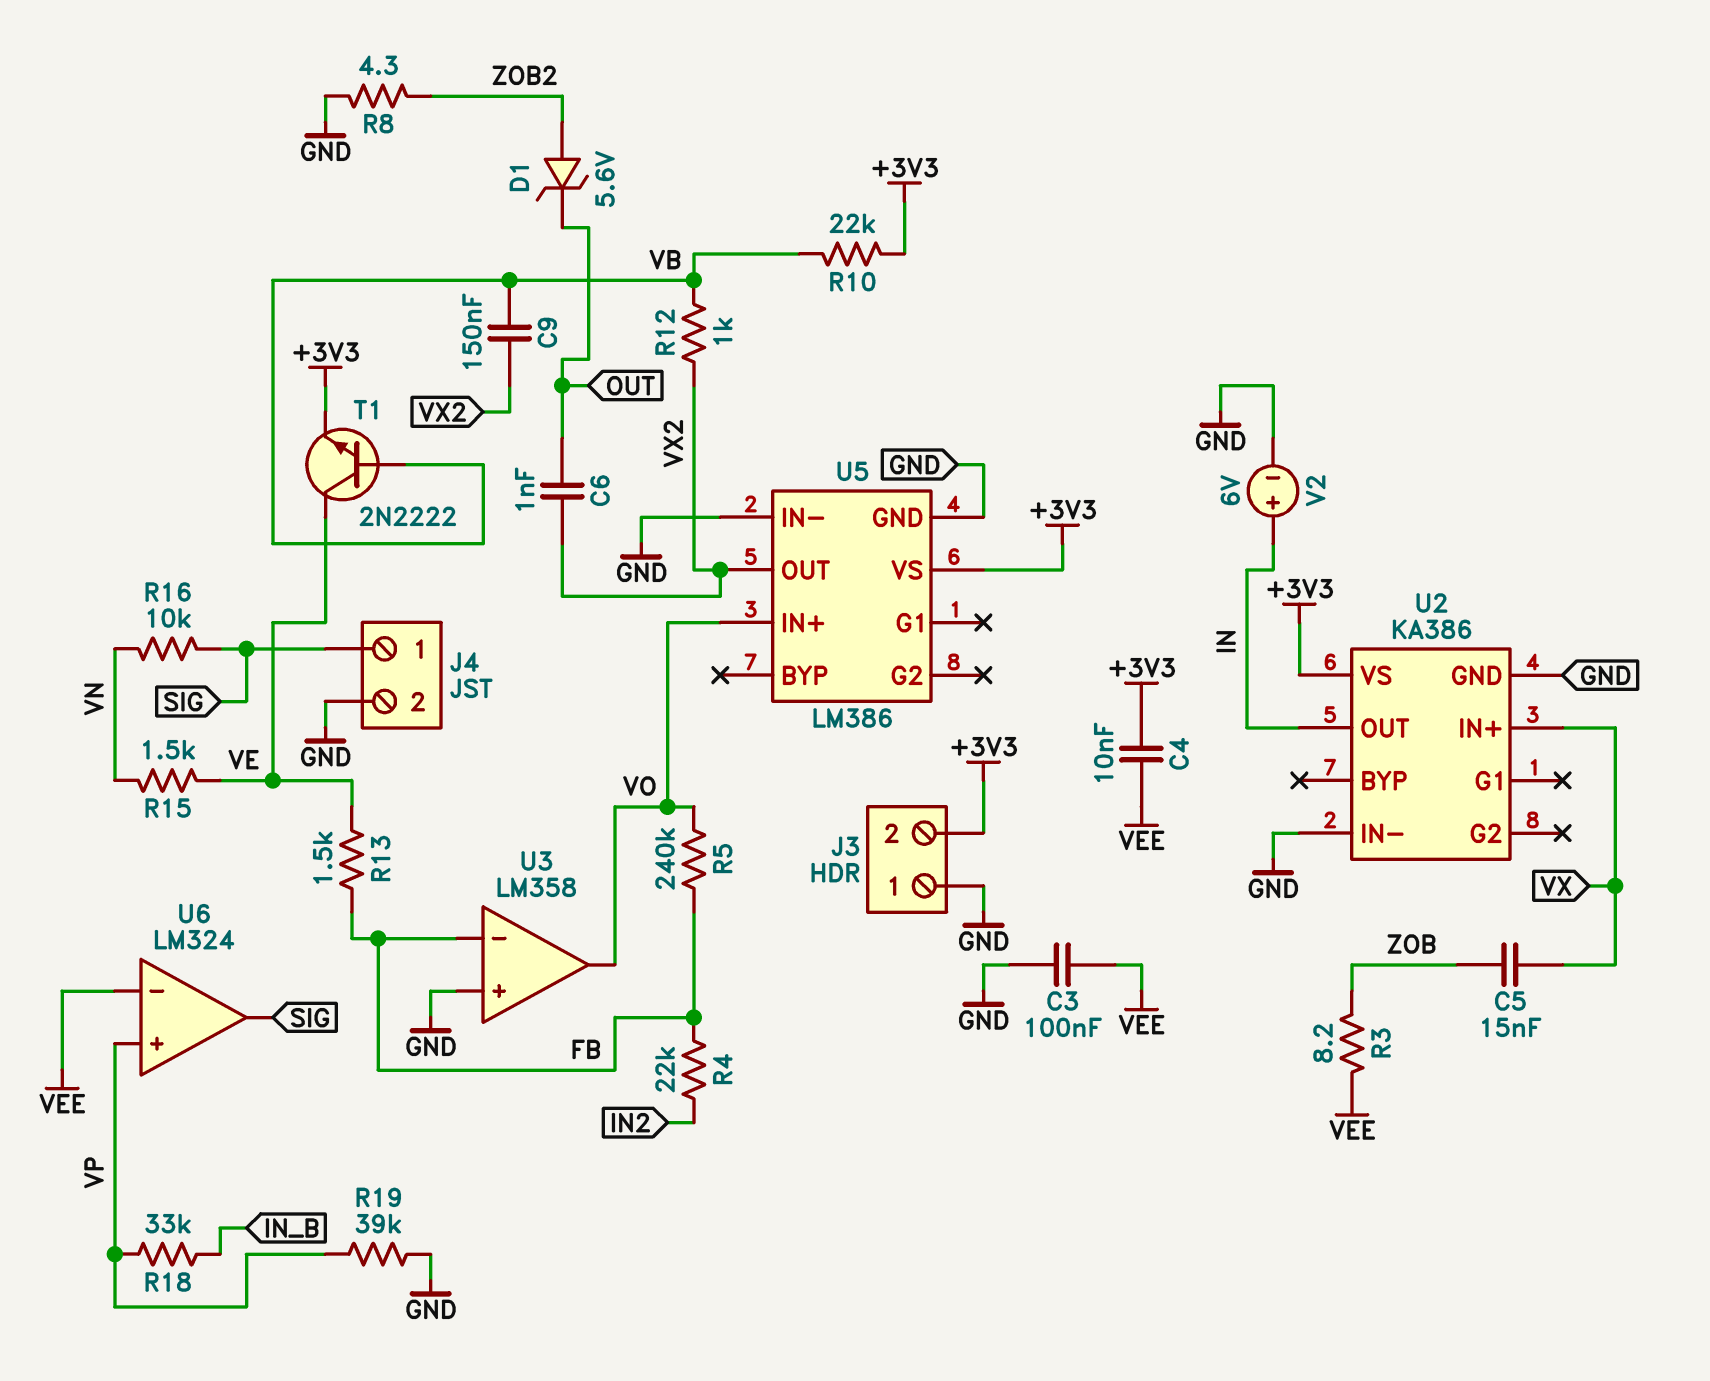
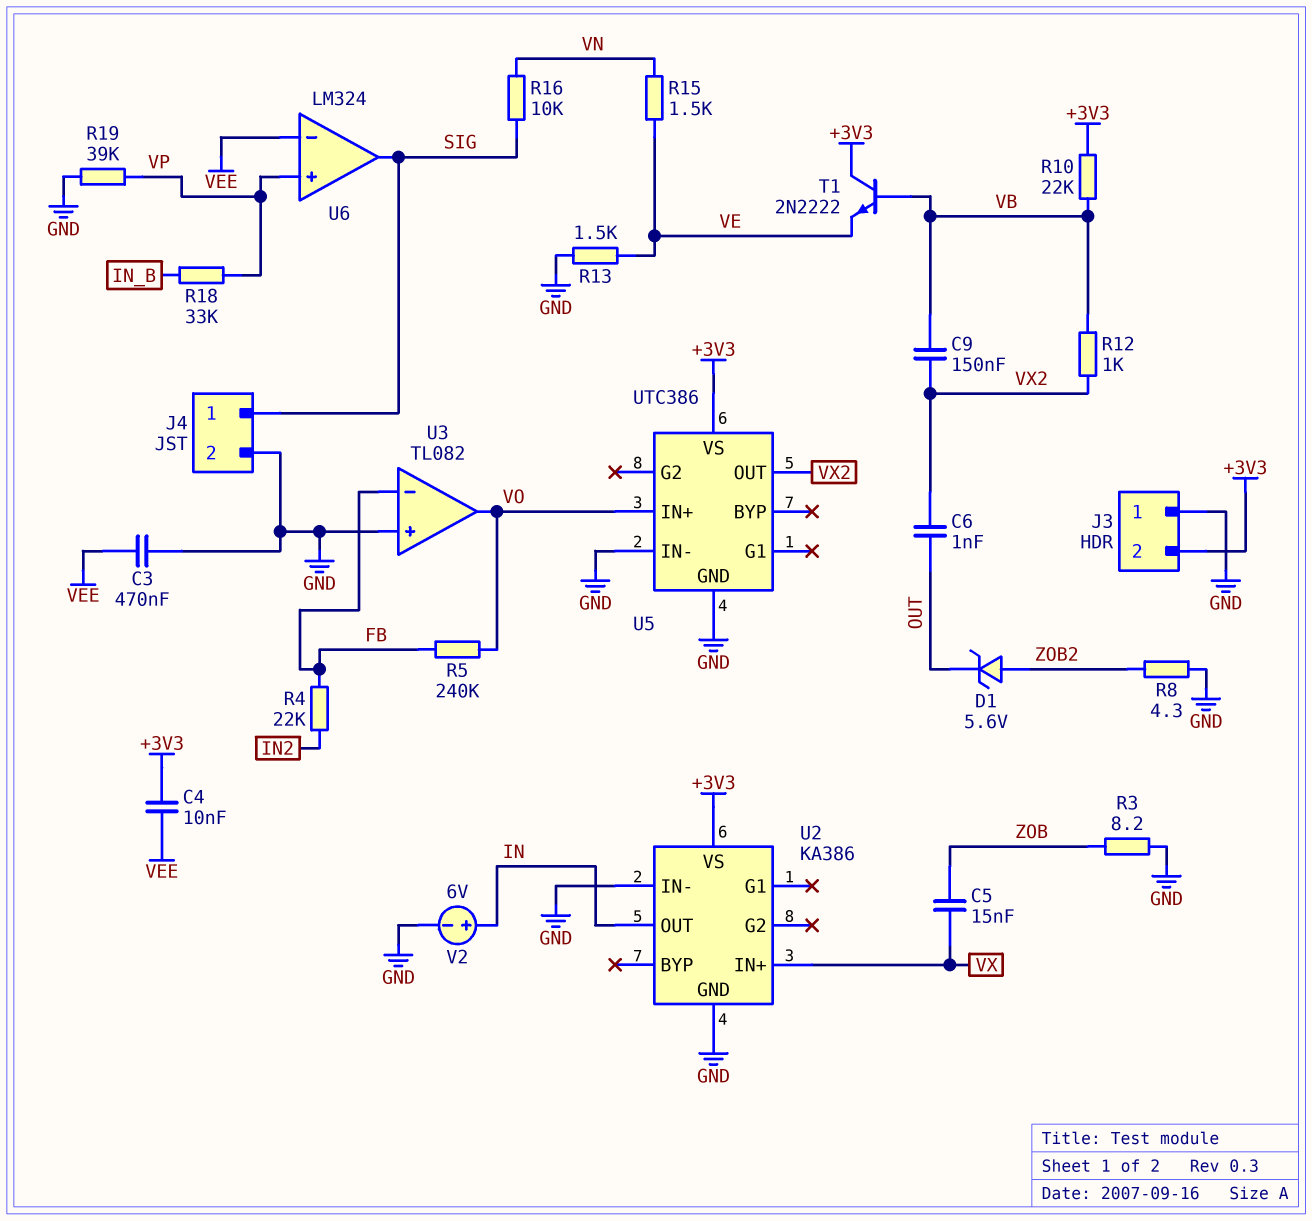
C3: 100nF (GND, VEE) -> 470nF (GND, VEE)
R3: 8.2 (VEE, ZOB) -> 8.2 (GND, ZOB)
R13: 1.5k (FB, VE) -> 1.5k (GND, VE)
T1: NPN 2N2222 (B VB, C VE, E +3V3) -> NPN 2N2222 (B VB, C +3V3, E VE)
U3: LM358 -> TL082
U5: LM386 -> UTC386

